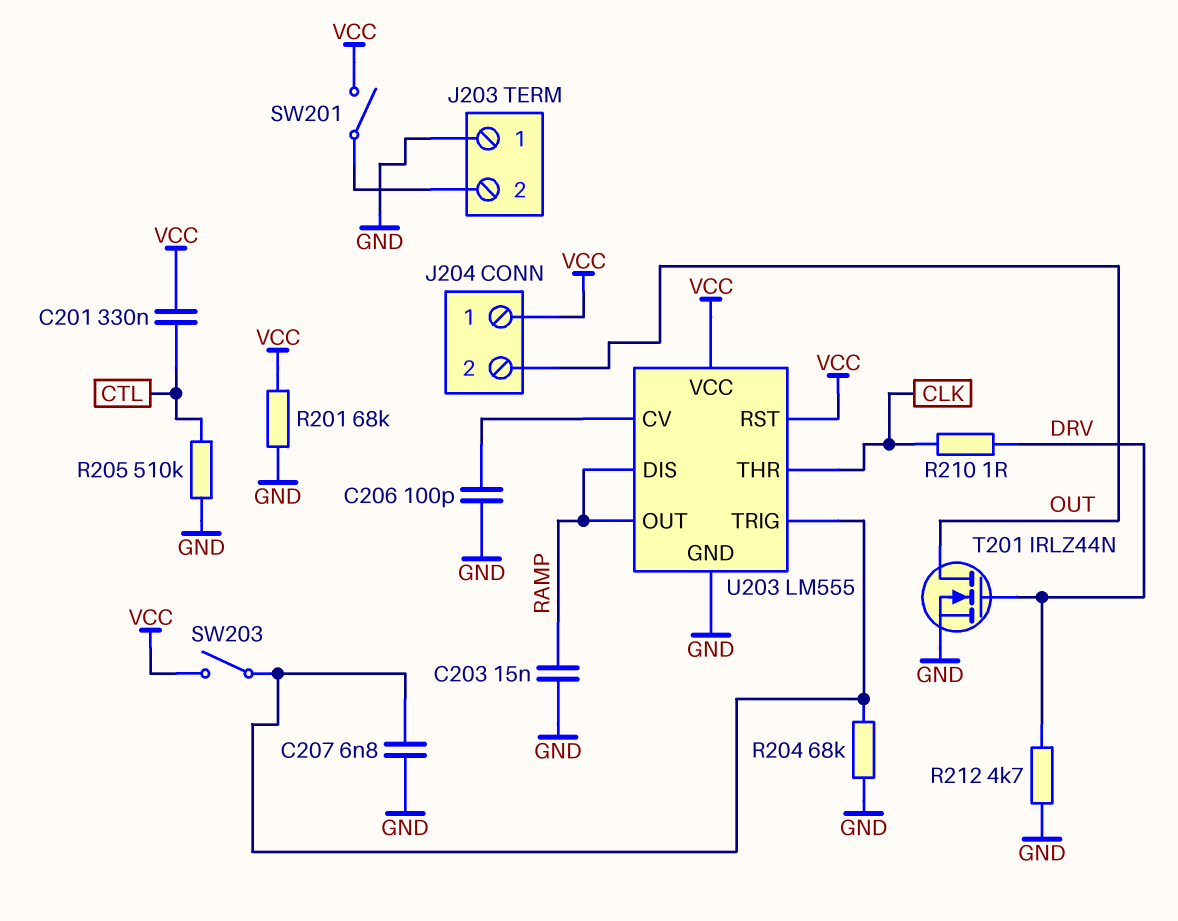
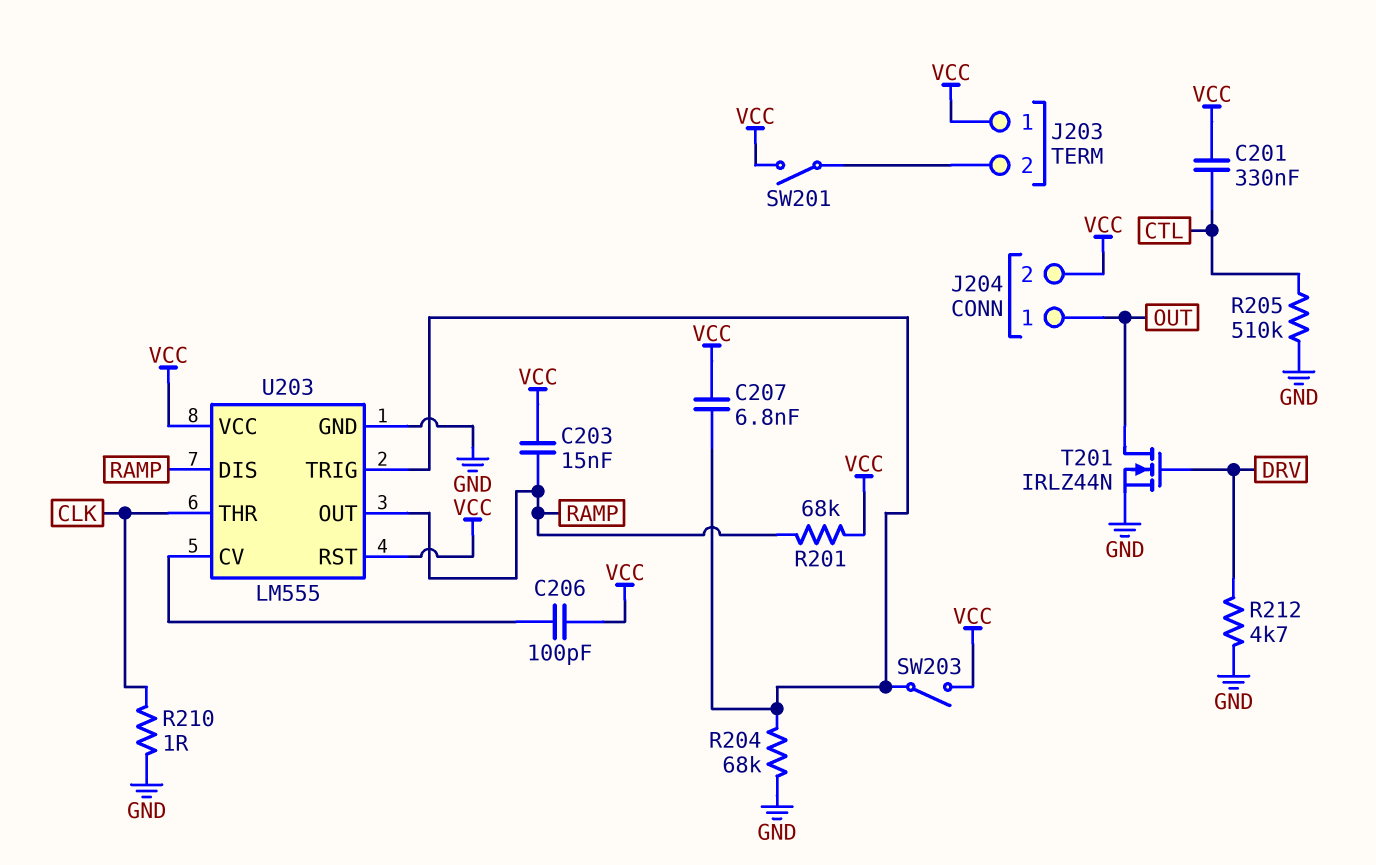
C203: 15nF (GND, RAMP) -> 15nF (RAMP, VCC)
C206: 100pF (GND, U203/CV) -> 100pF (U203/CV, VCC)
C207: 6.8nF (GND, U203/TRIG) -> 6.8nF (U203/TRIG, VCC)
J203 pin 1: GND -> VCC
J204 pin 1: VCC -> OUT
J204 pin 2: OUT -> VCC
R201: 68k (GND, VCC) -> 68k (RAMP, VCC)
R210: 1 (CLK, DRV) -> 1 (CLK, GND)

